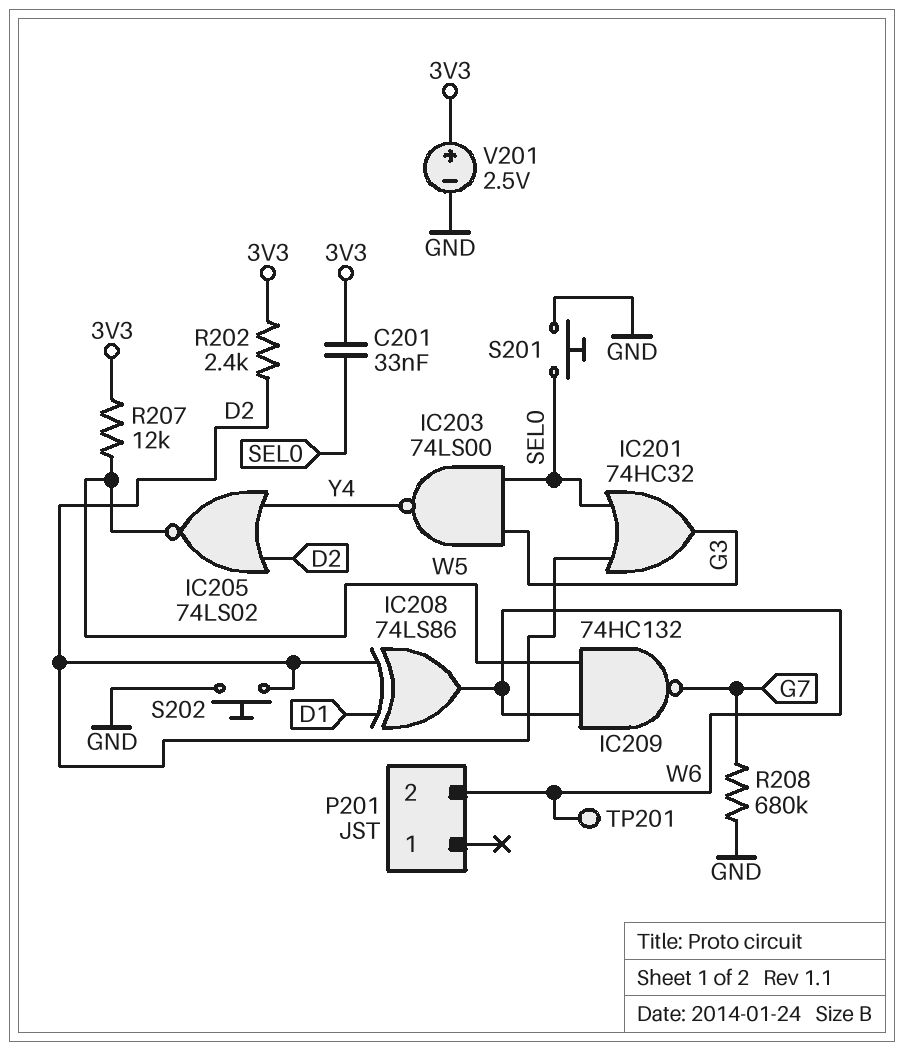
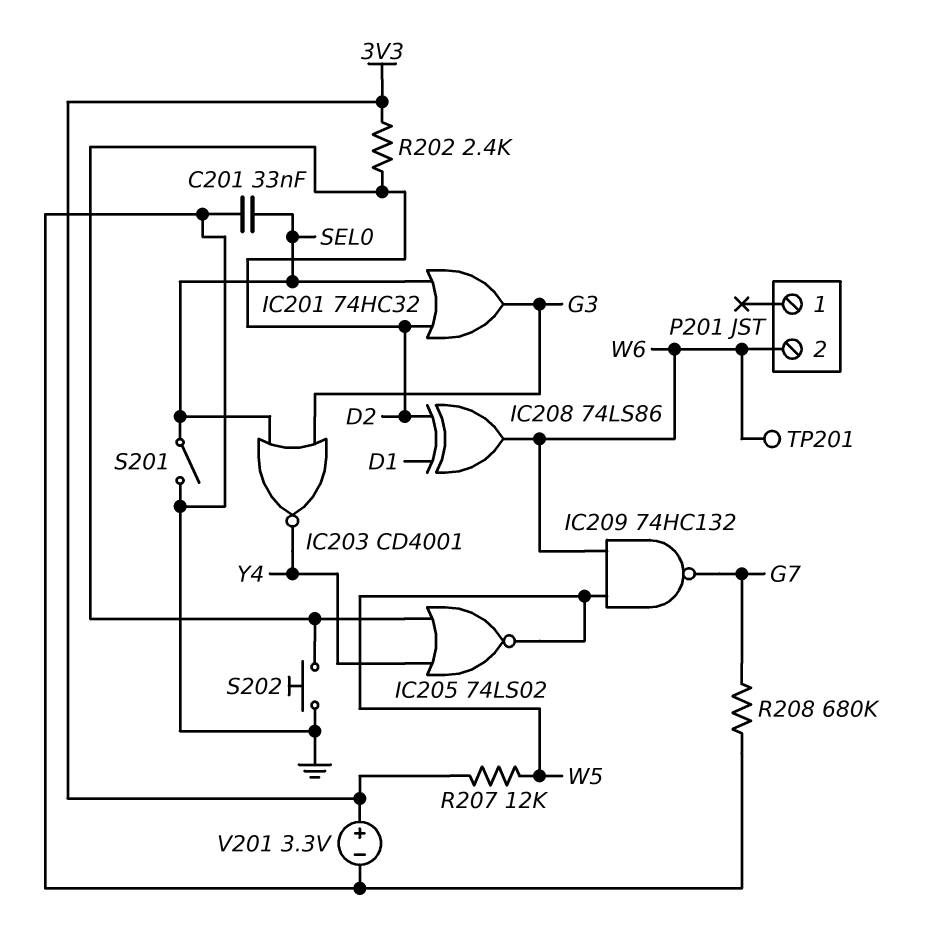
C201: 33nF (3V3, SEL0) -> 33nF (GND, SEL0)
IC203: NAND 74LS00 (in G3, in SEL0, out Y4) -> NOR CD4001 (in G3, in SEL0, out Y4)
S201: button (GND, SEL0) -> switch (GND, SEL0)
V201: 2.5V (plus 3V3, minus GND) -> 3.3V (plus 3V3, minus GND)

